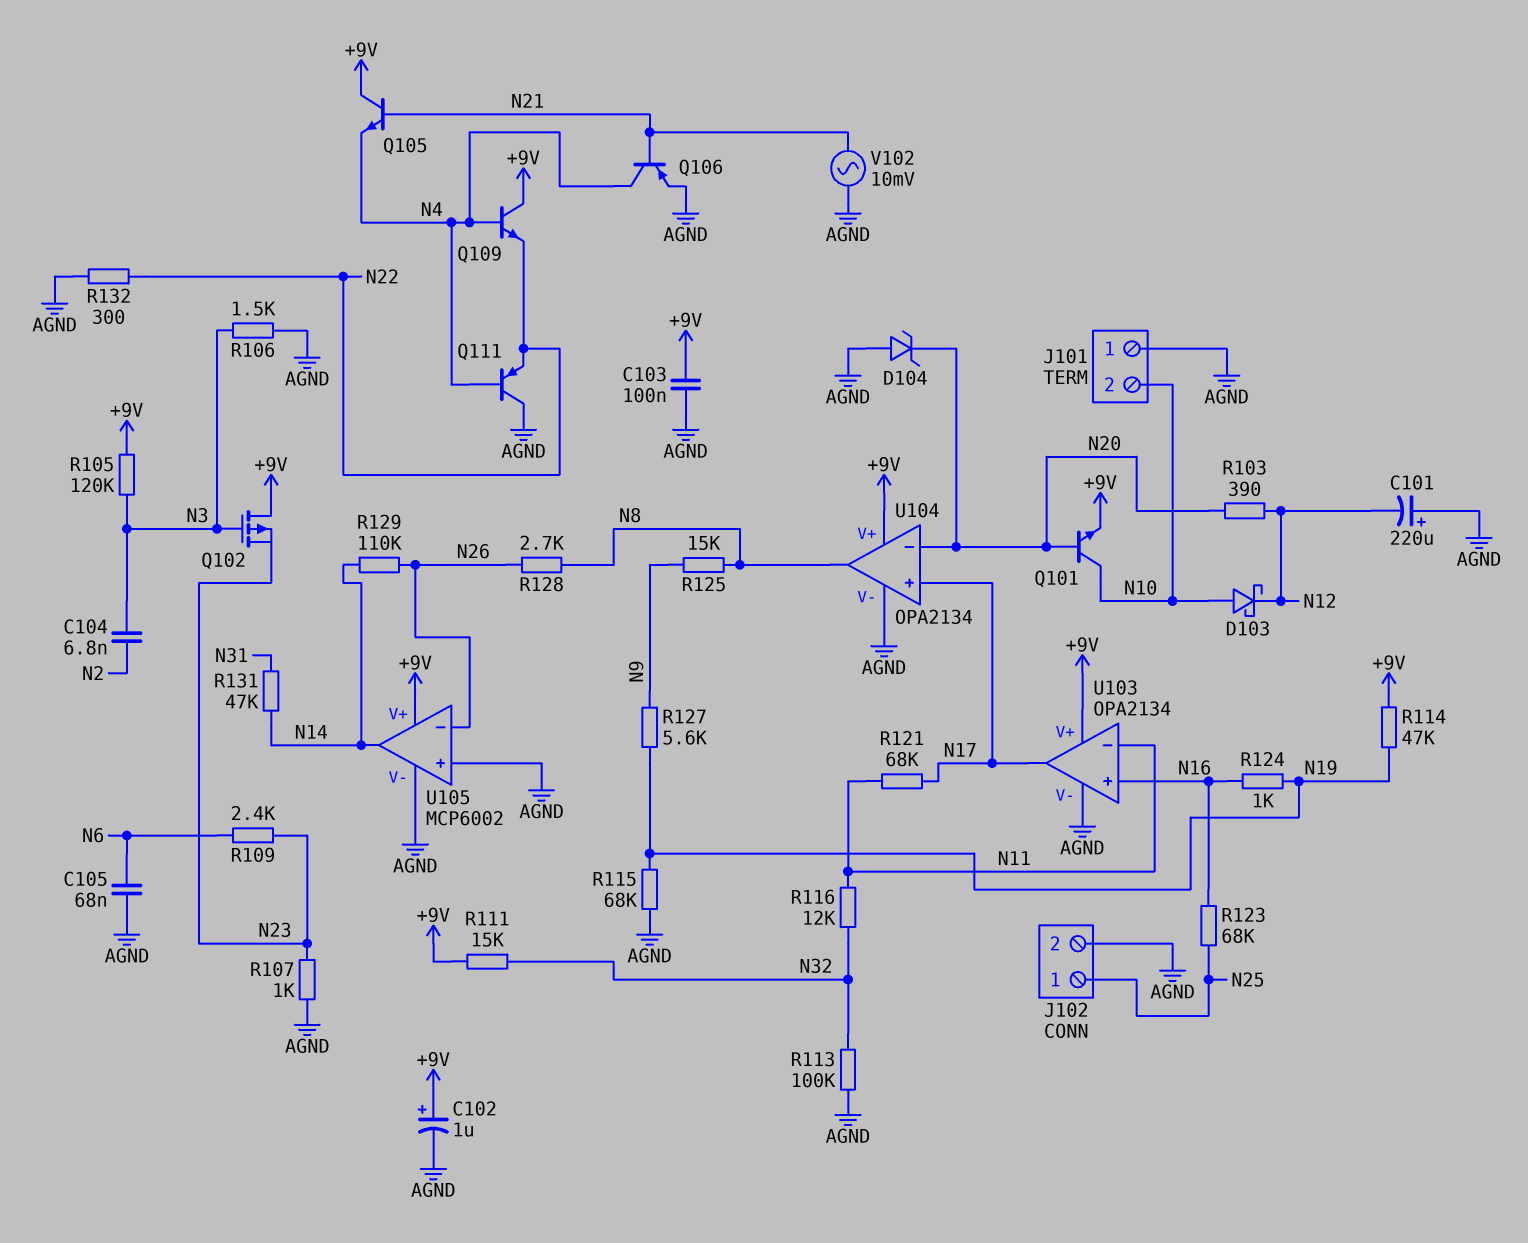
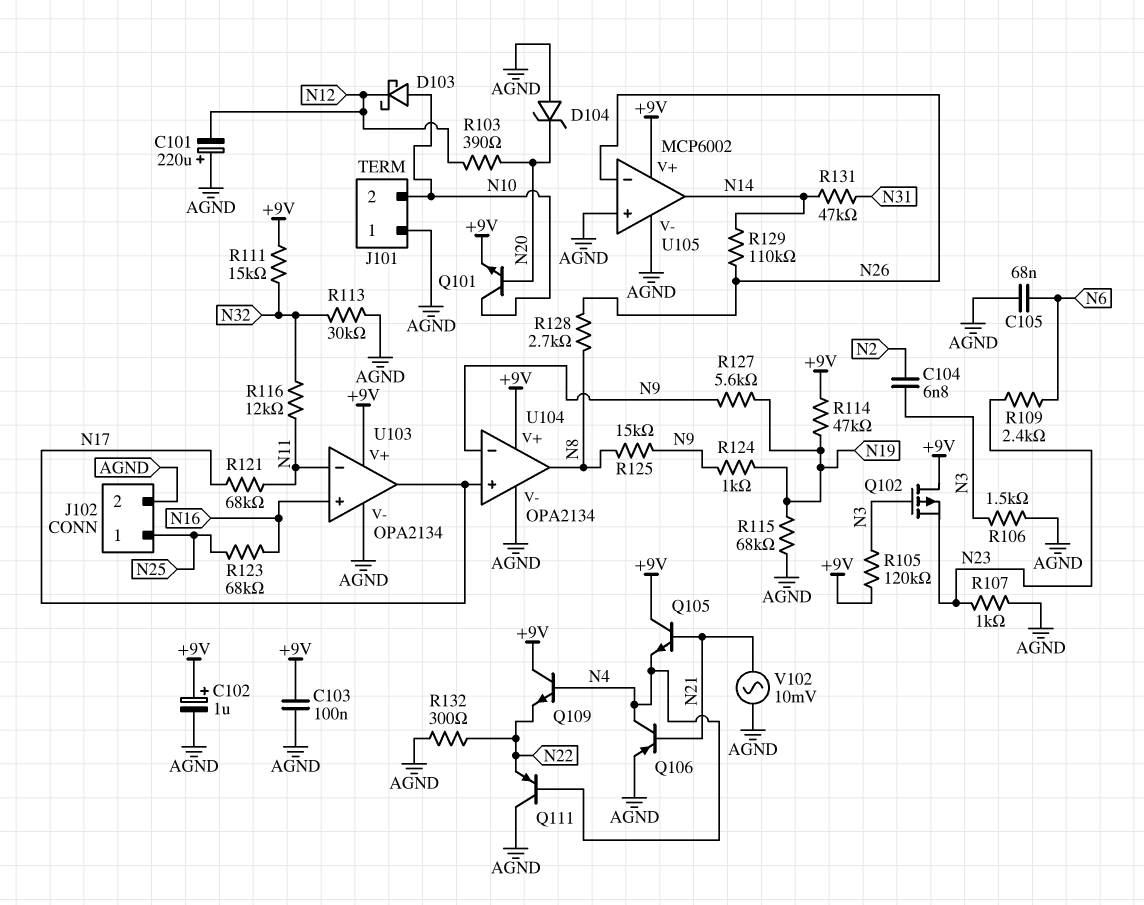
R113: 100k (AGND, N32) -> 30k (AGND, N32)
R124: 1k (N16, N19) -> 1k (N9, N19)
U104 pin in-: N20 -> N9

